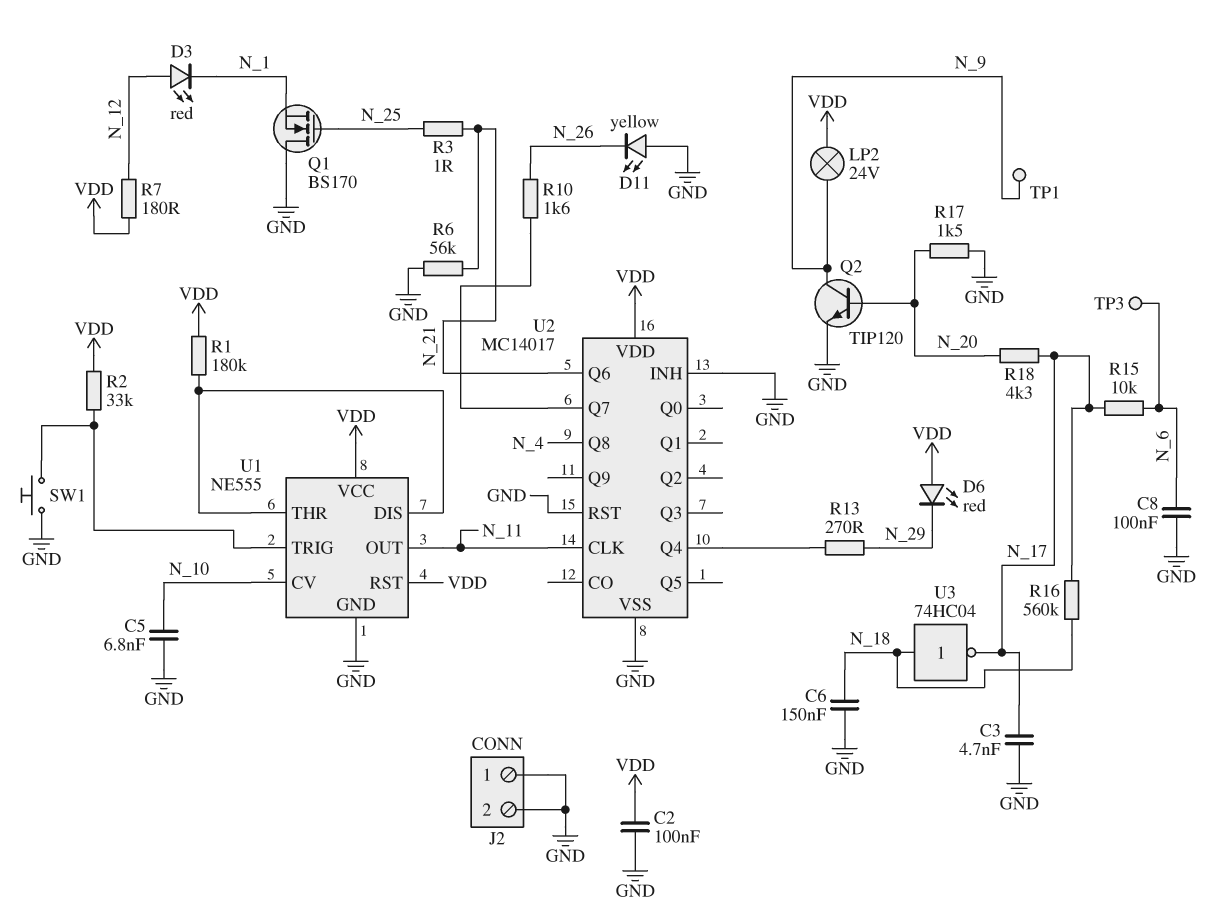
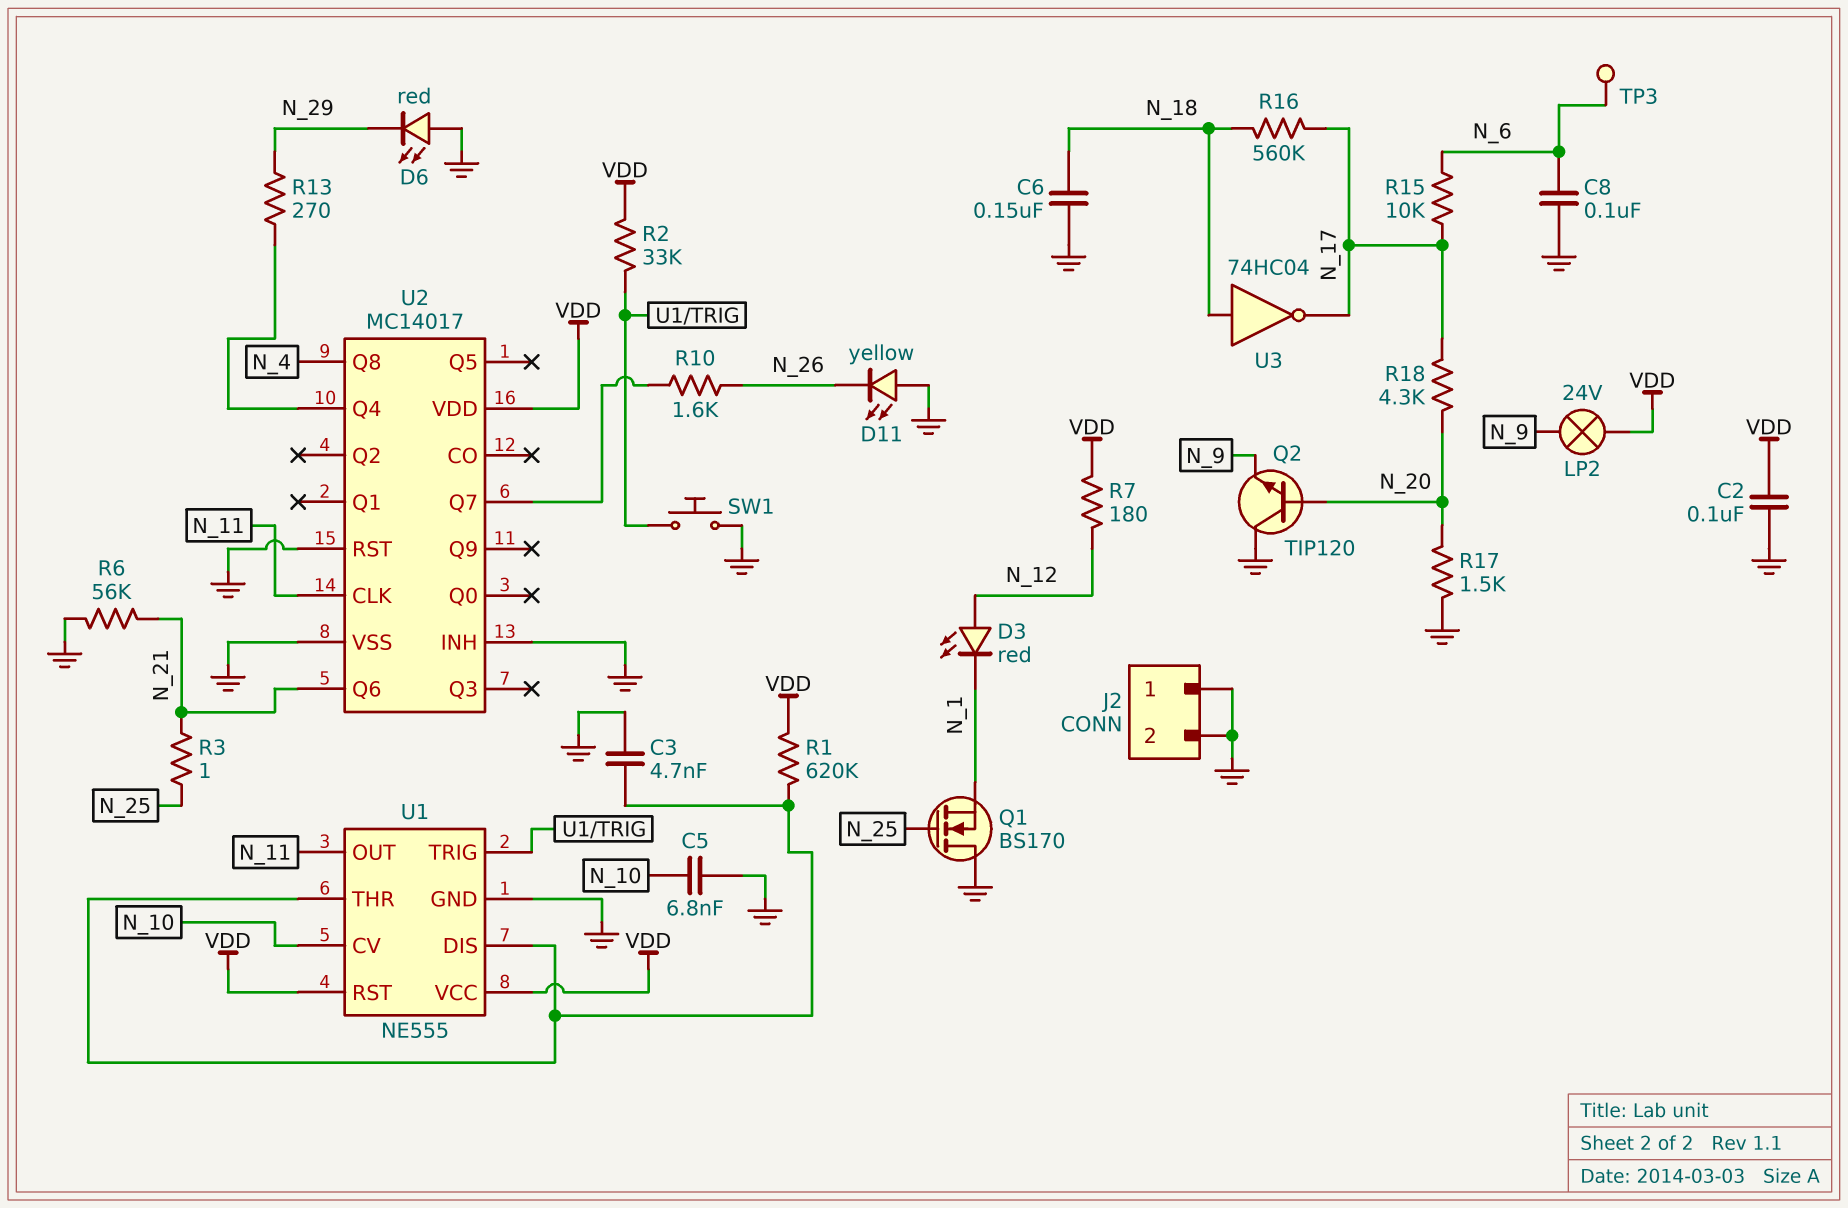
C3: 4.7nF (GND, N_17) -> 4.7nF (GND, U1/DIS)
D6: LED red (A VDD, K N_29) -> LED red (A GND, K N_29)
Q2: NPN TIP120 (B N_20, C N_9, E GND) -> NPN TIP120 (B N_20, C GND, E N_9)
R1: 180k (U1/DIS, VDD) -> 620k (U1/DIS, VDD)
TP1: test point (N_9) -> none

